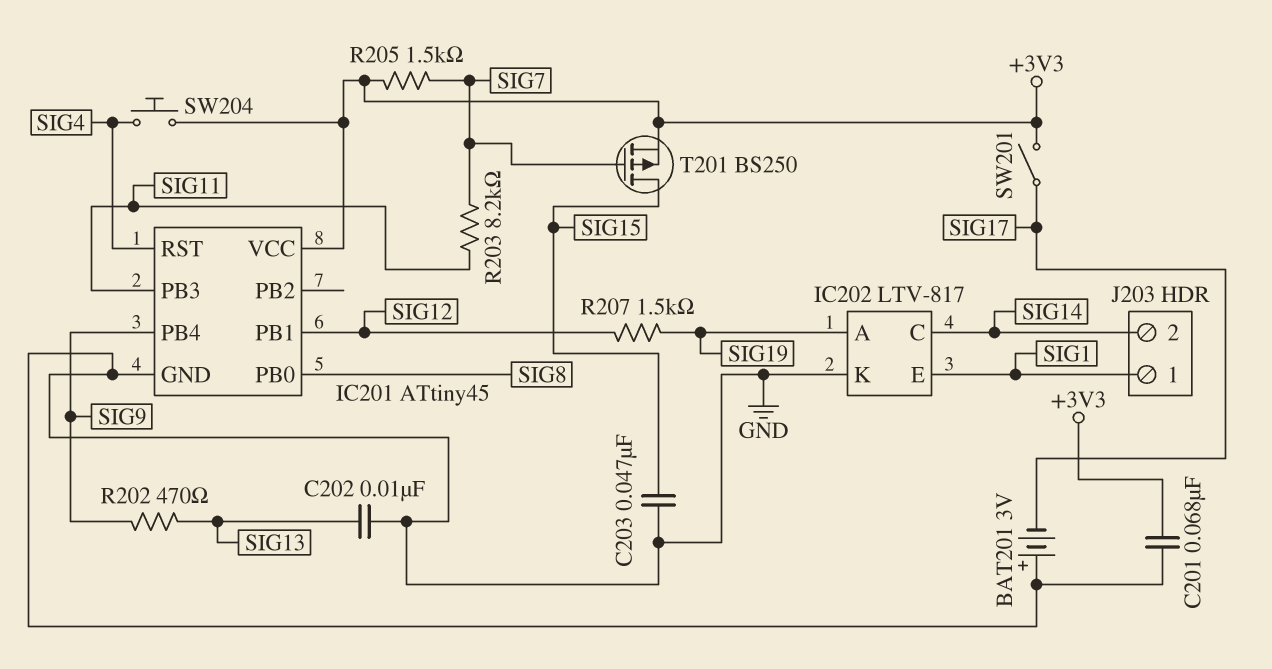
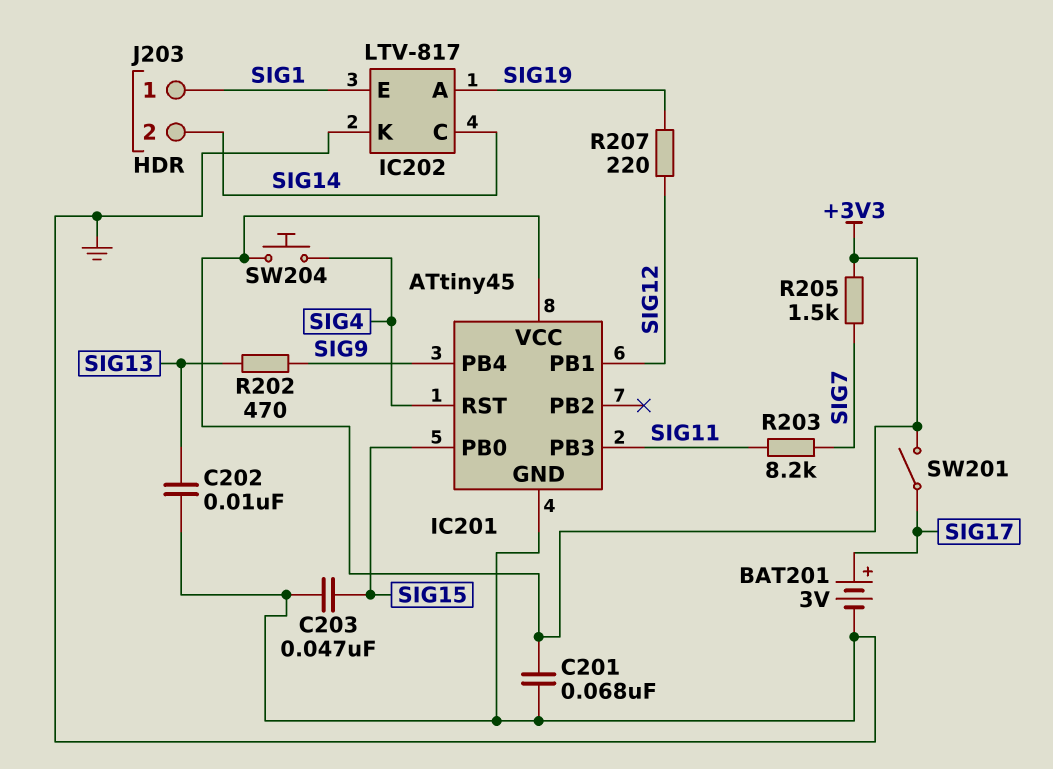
BAT201: 3V (plus GND, minus SIG17) -> 3V (plus SIG17, minus GND)
IC201 pin PB0: SIG8 -> SIG15
R207: 1.5k (SIG12, SIG19) -> 220 (SIG12, SIG19)
T201: PMOS BS250 (G SIG7, D SIG15, S +3V3) -> none

